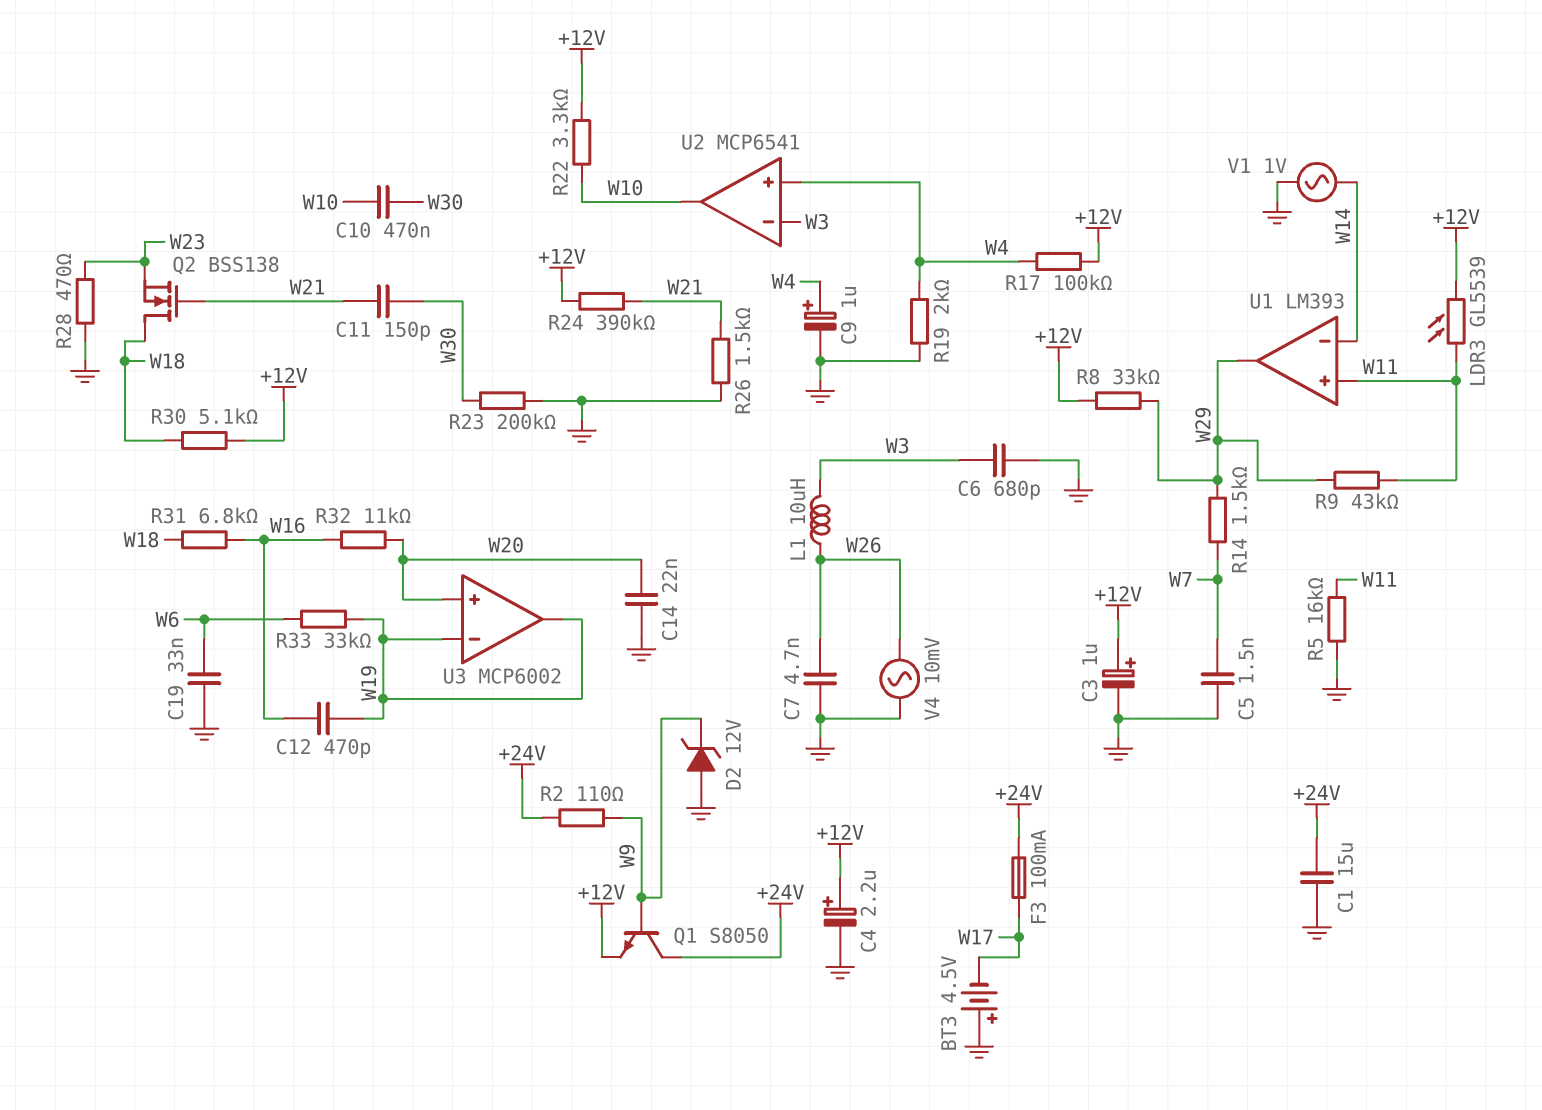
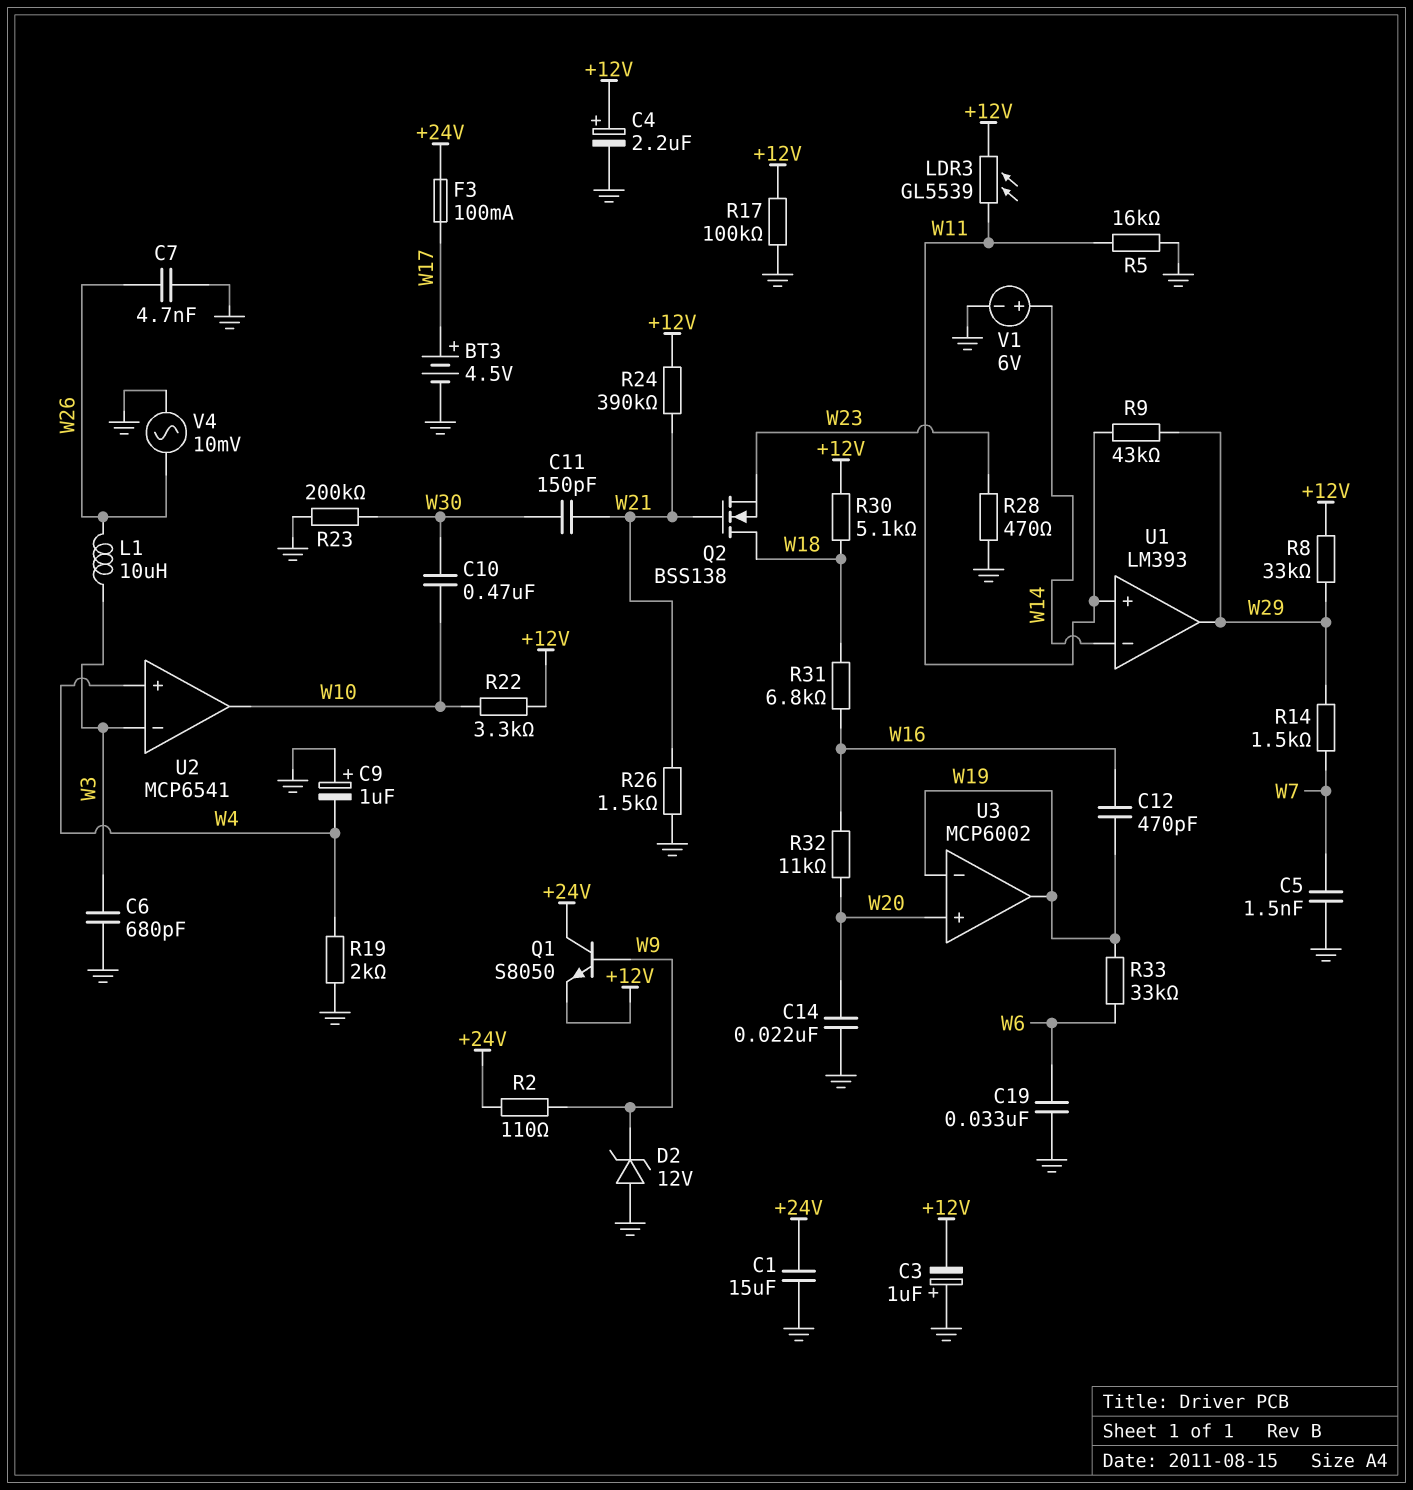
BT3: 4.5V (plus GND, minus W17) -> 4.5V (plus W17, minus GND)
C3: 1uF (plus +12V, minus GND) -> 1uF (plus GND, minus +12V)
C9: 1uF (plus W4, minus GND) -> 1uF (plus GND, minus W4)
R17: 100k (+12V, W4) -> 100k (+12V, GND)
V1: AC 1V (GND, W14) -> 6V (plus W14, minus GND)

